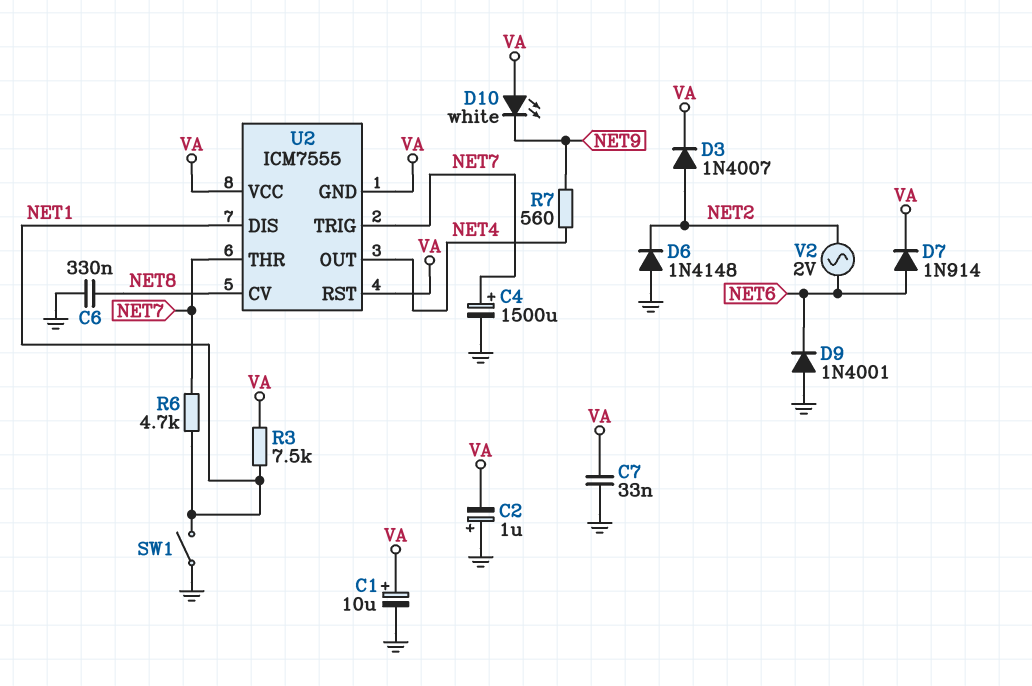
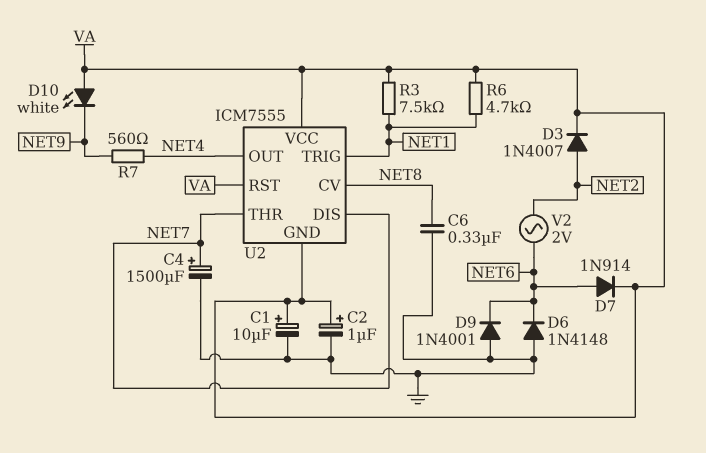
C2: 1uF (plus GND, minus VA) -> 1uF (plus VA, minus GND)
C7: 33nF (GND, VA) -> none
D6: diode 1N4148 (A GND, K NET2) -> diode 1N4148 (A GND, K NET6)
R6: 4.7k (NET1, NET7) -> 4.7k (NET1, VA)
SW1: switch (GND, NET1) -> none
U2 pin DIS: NET1 -> NET7
U2 pin TRIG: NET7 -> NET1

